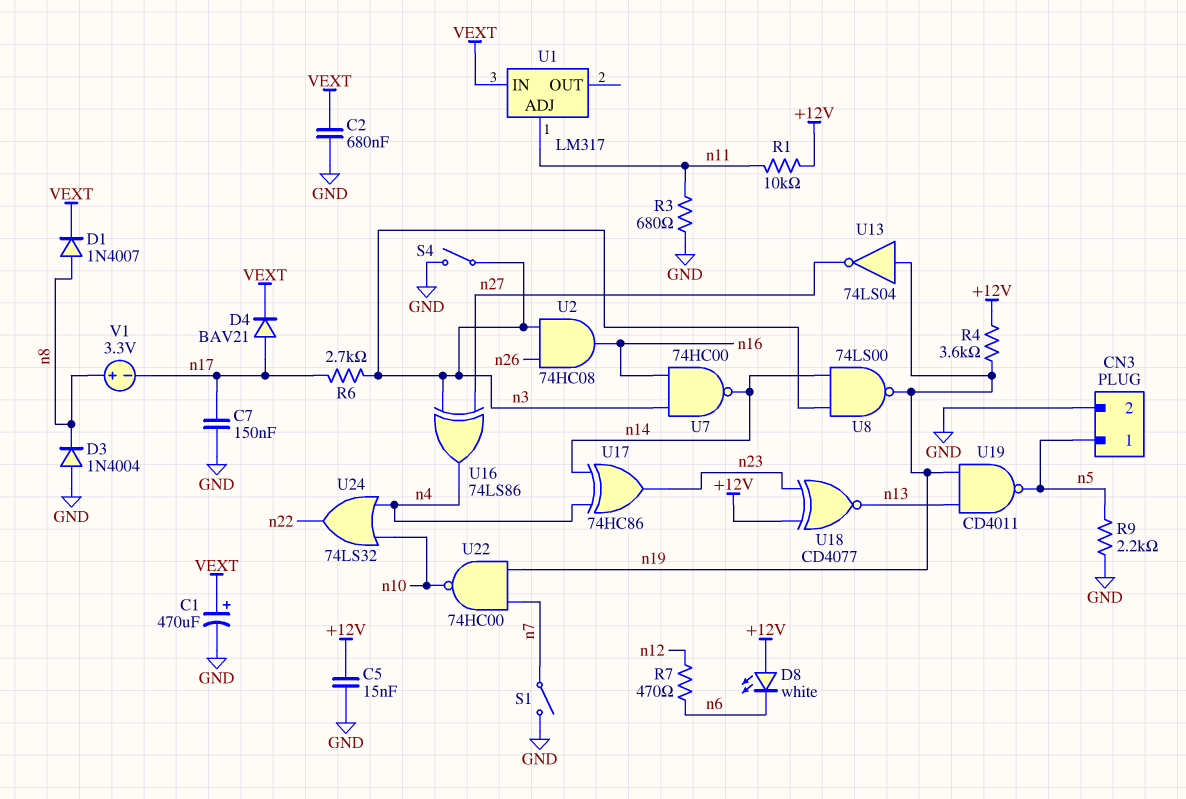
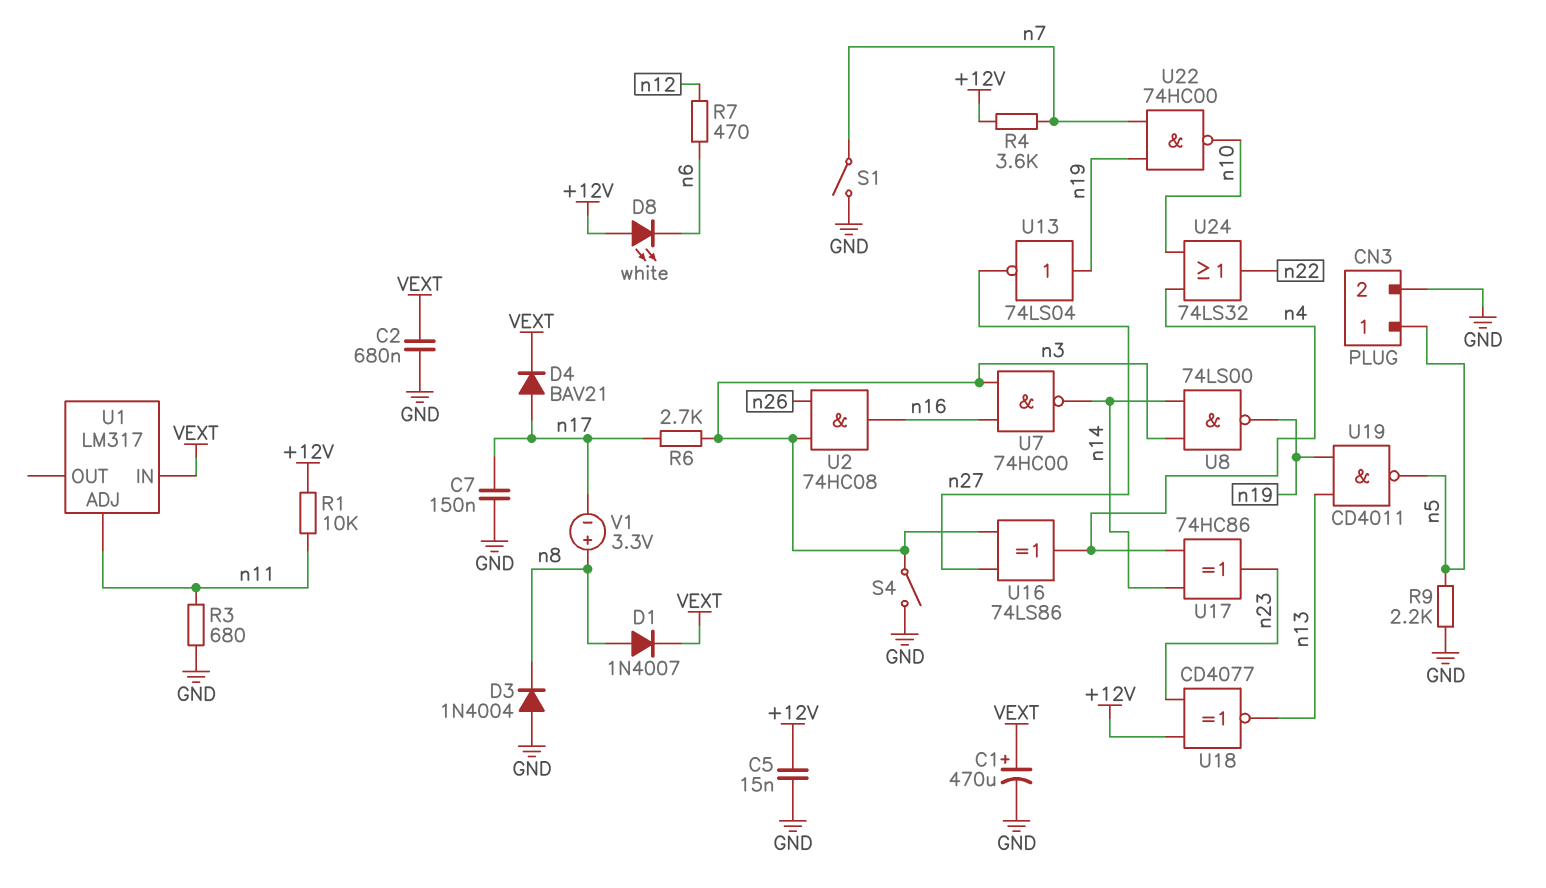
R4: 3.6k (+12V, n19) -> 3.6k (+12V, n7)

